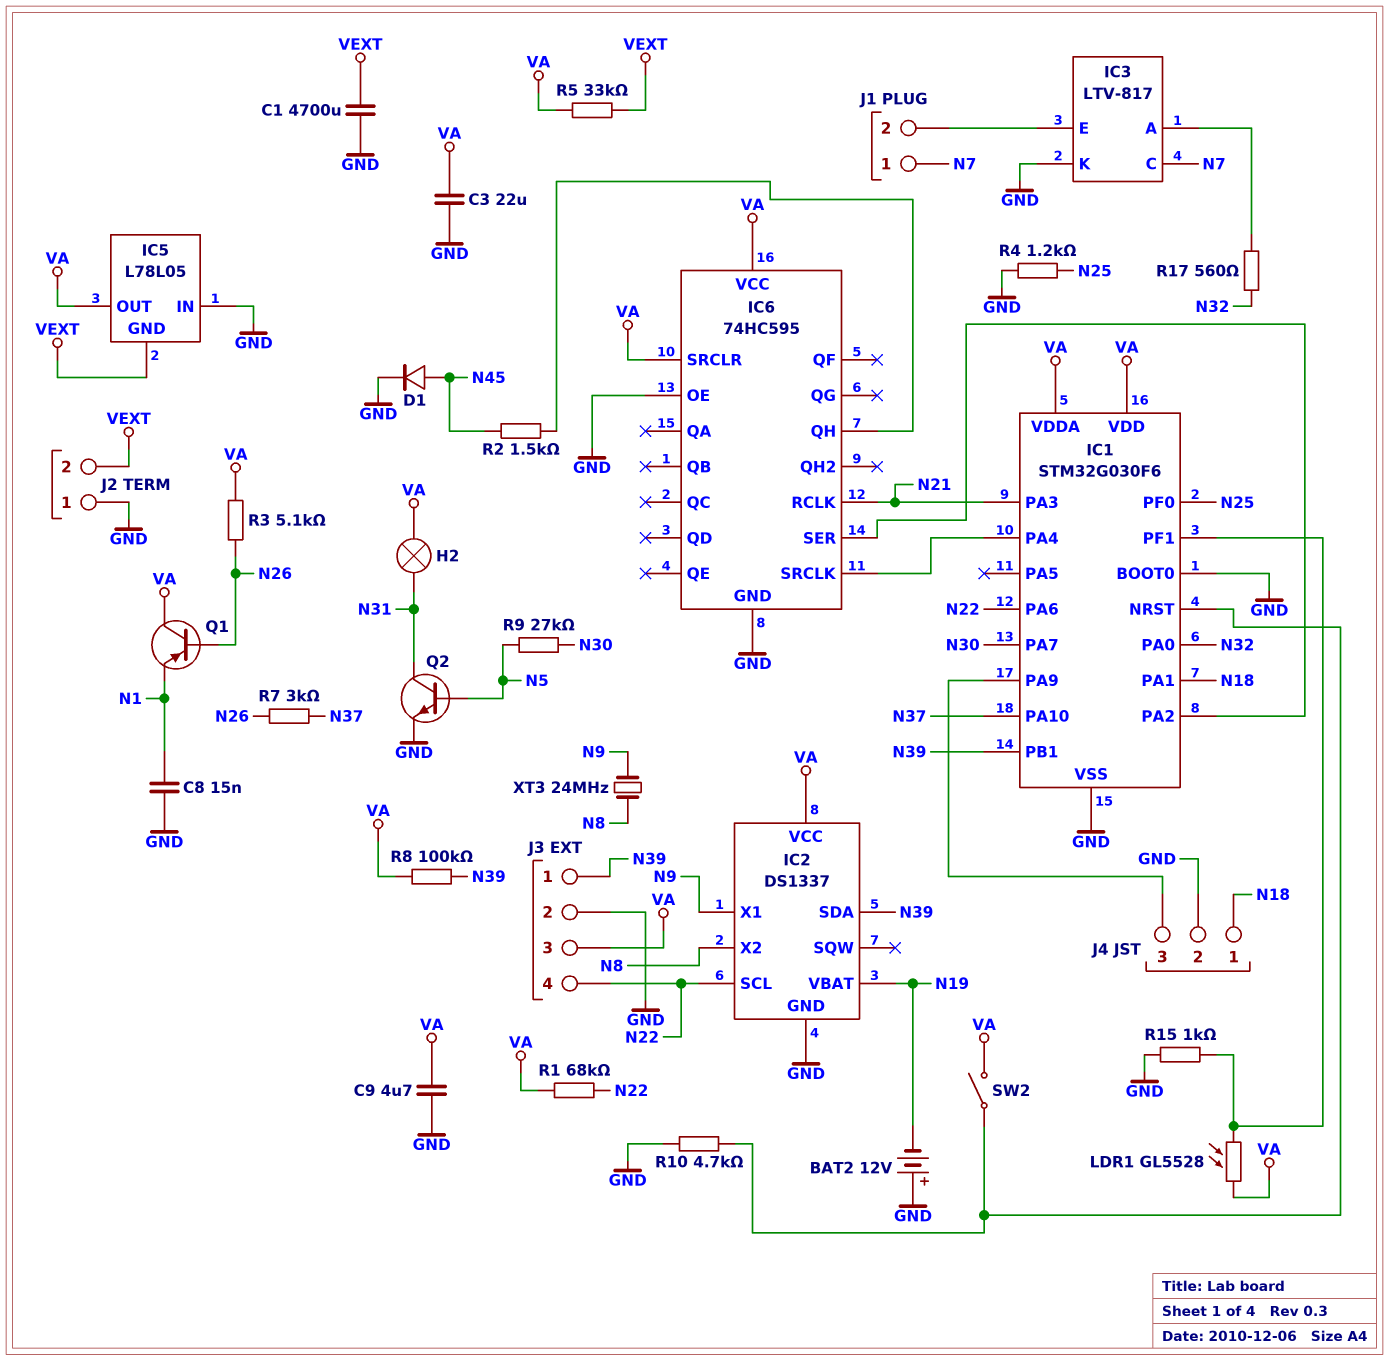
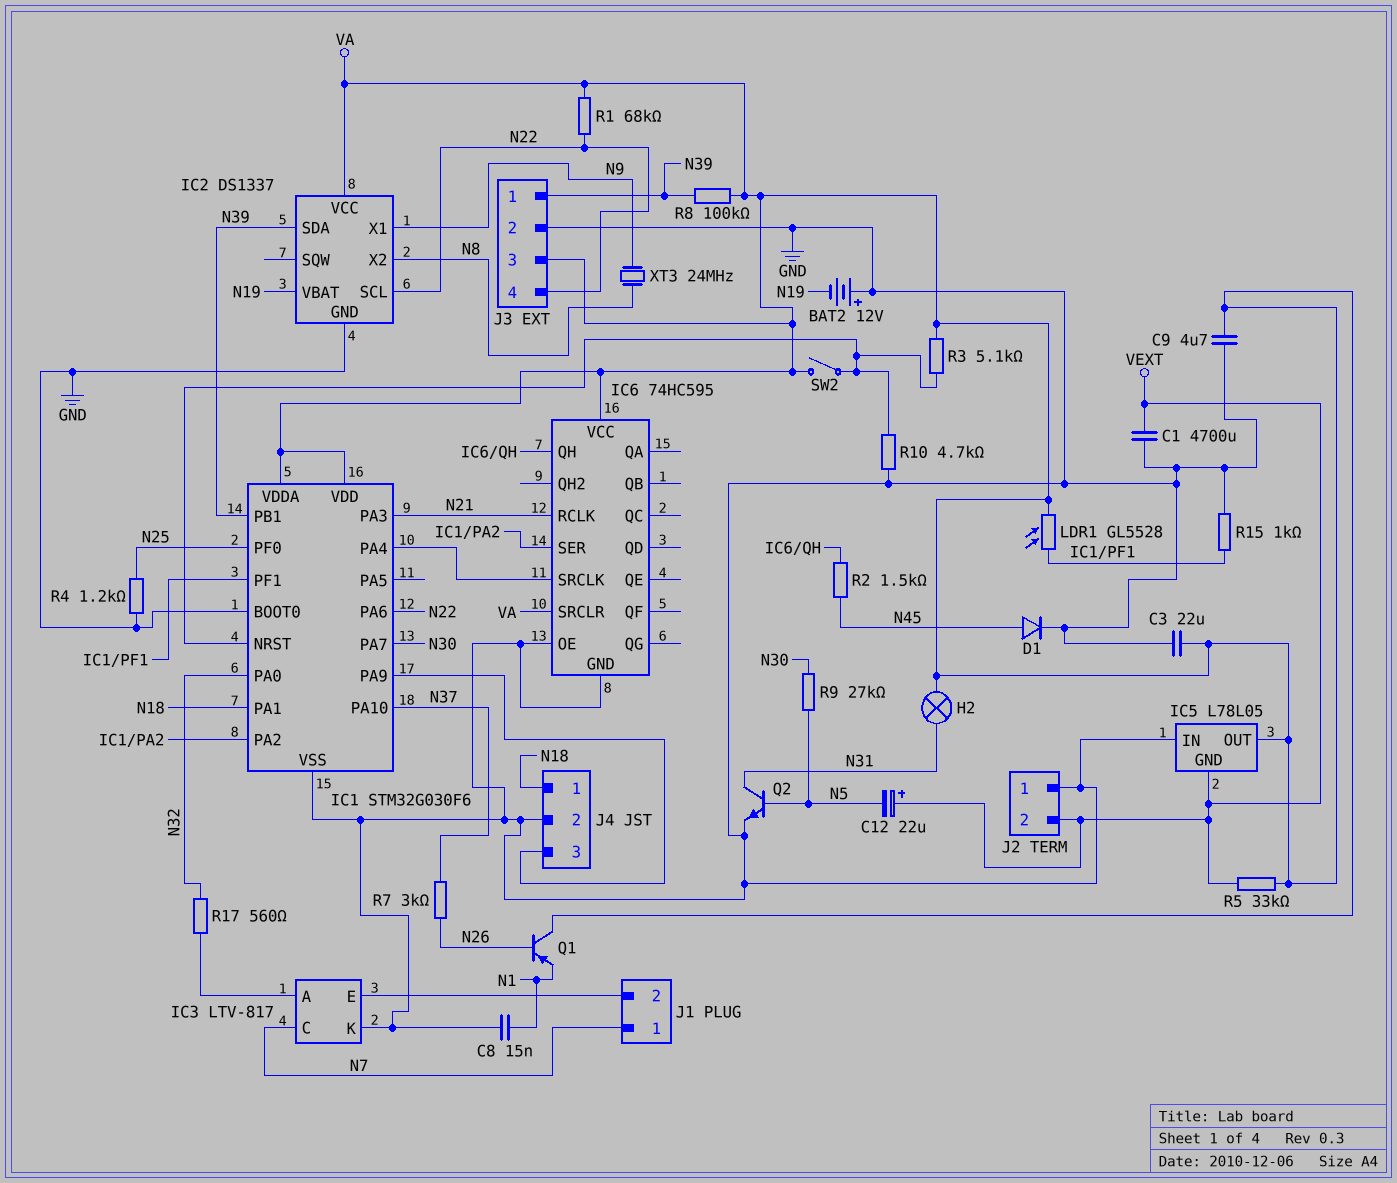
C12: none -> 22uF (plus VEXT, minus N5)
R3: 5.1k (N26, VA) -> 5.1k (IC1/NRST, VA)

